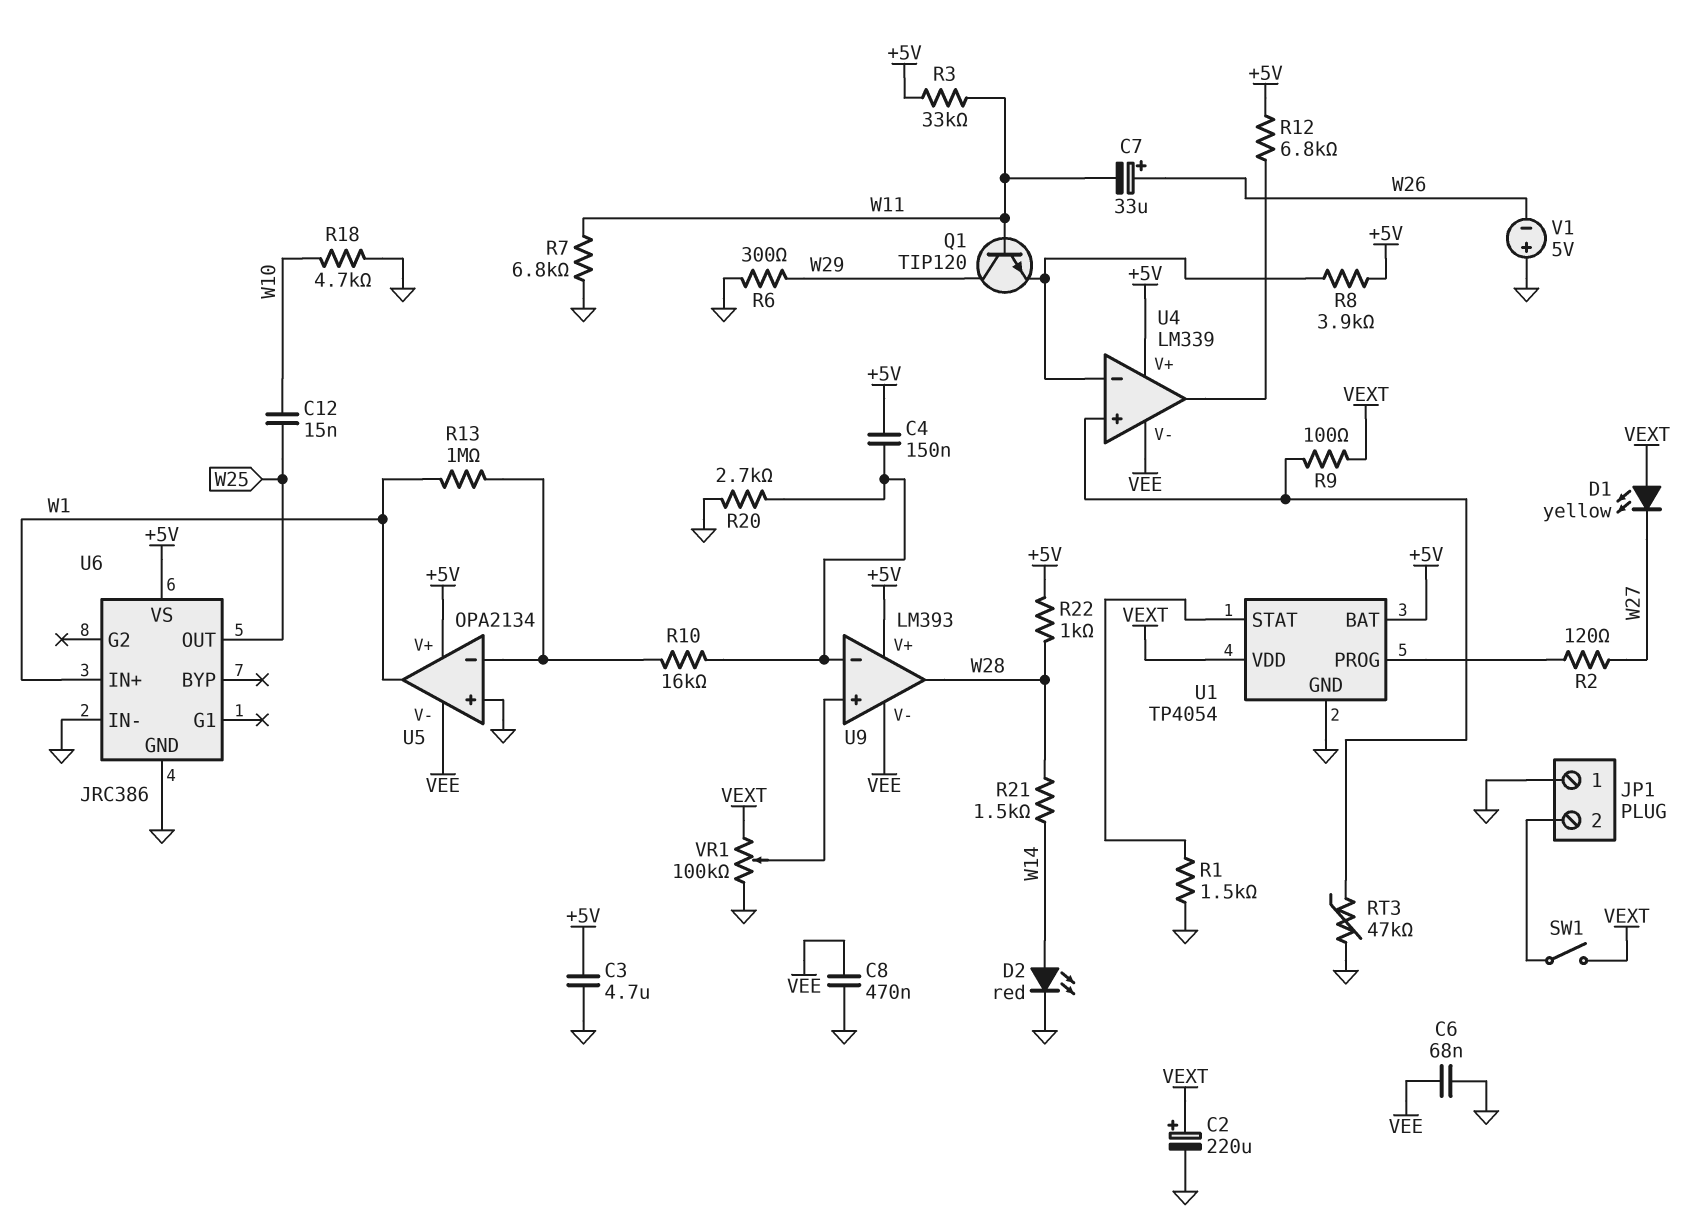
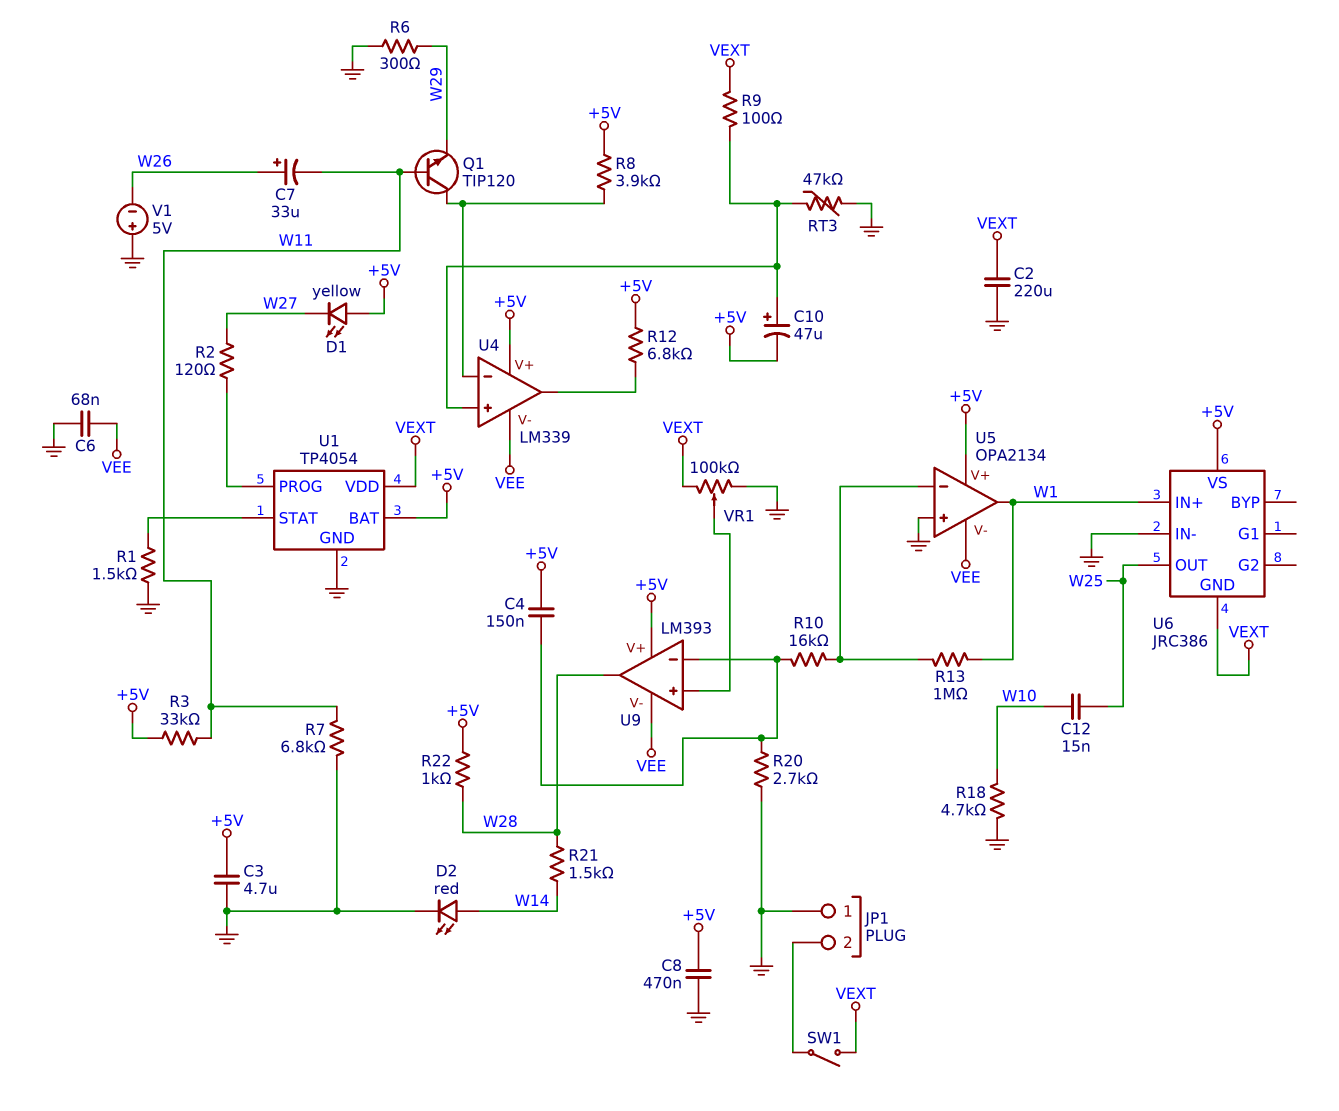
C2: 220uF (plus VEXT, minus GND) -> 220uF (GND, VEXT)
C8: 470nF (GND, VEE) -> 470nF (+5V, GND)
C10: none -> 47uF (plus U4/in+, minus +5V)
D1: LED yellow (A VEXT, K W27) -> LED yellow (A +5V, K W27)
Q1: NPN TIP120 (B W11, C W29, E U4/in-) -> NPN TIP120 (B W11, C U4/in-, E W29)
U6 pin GND: GND -> VEXT

